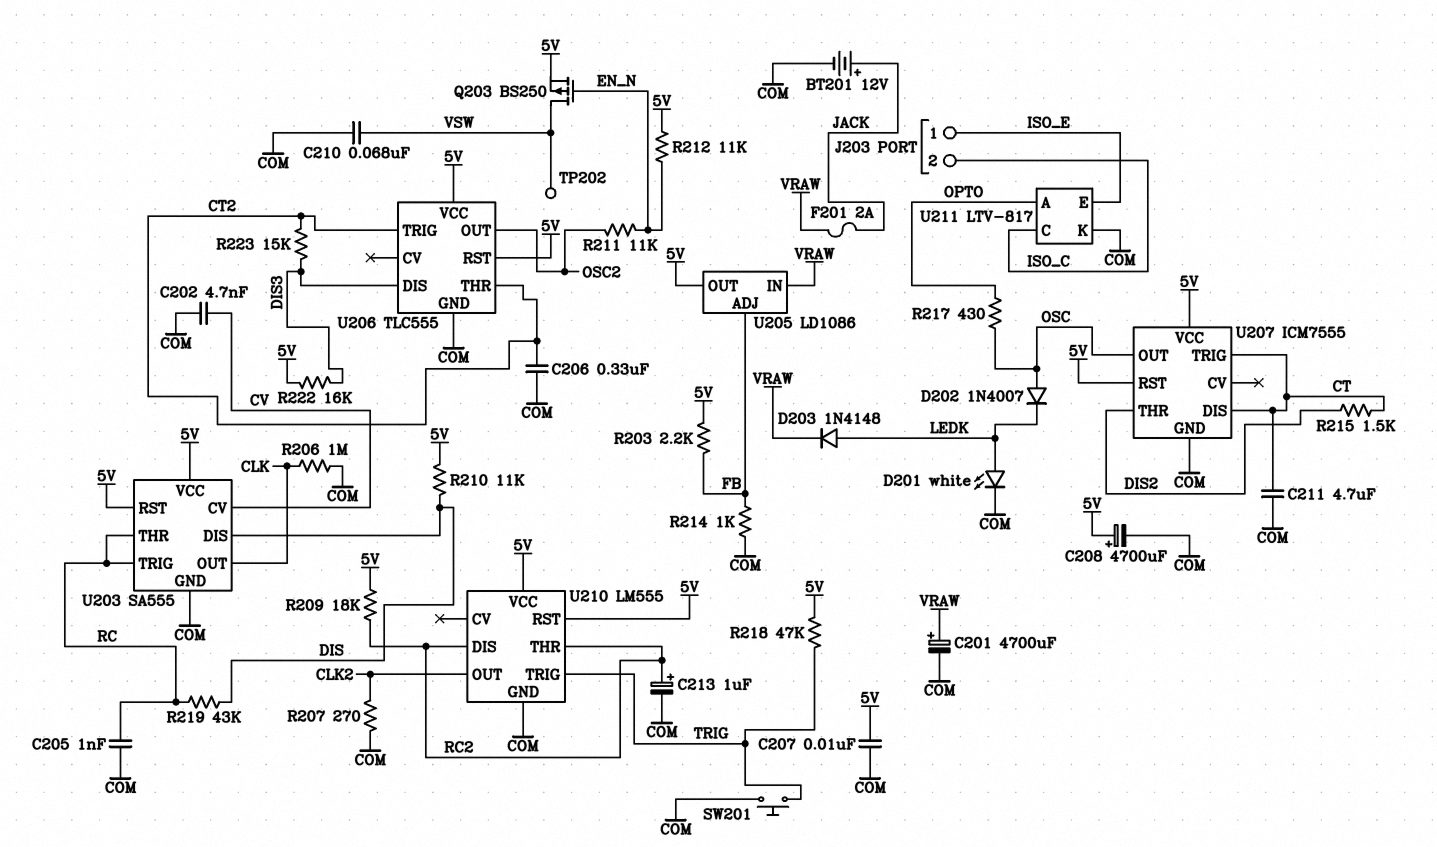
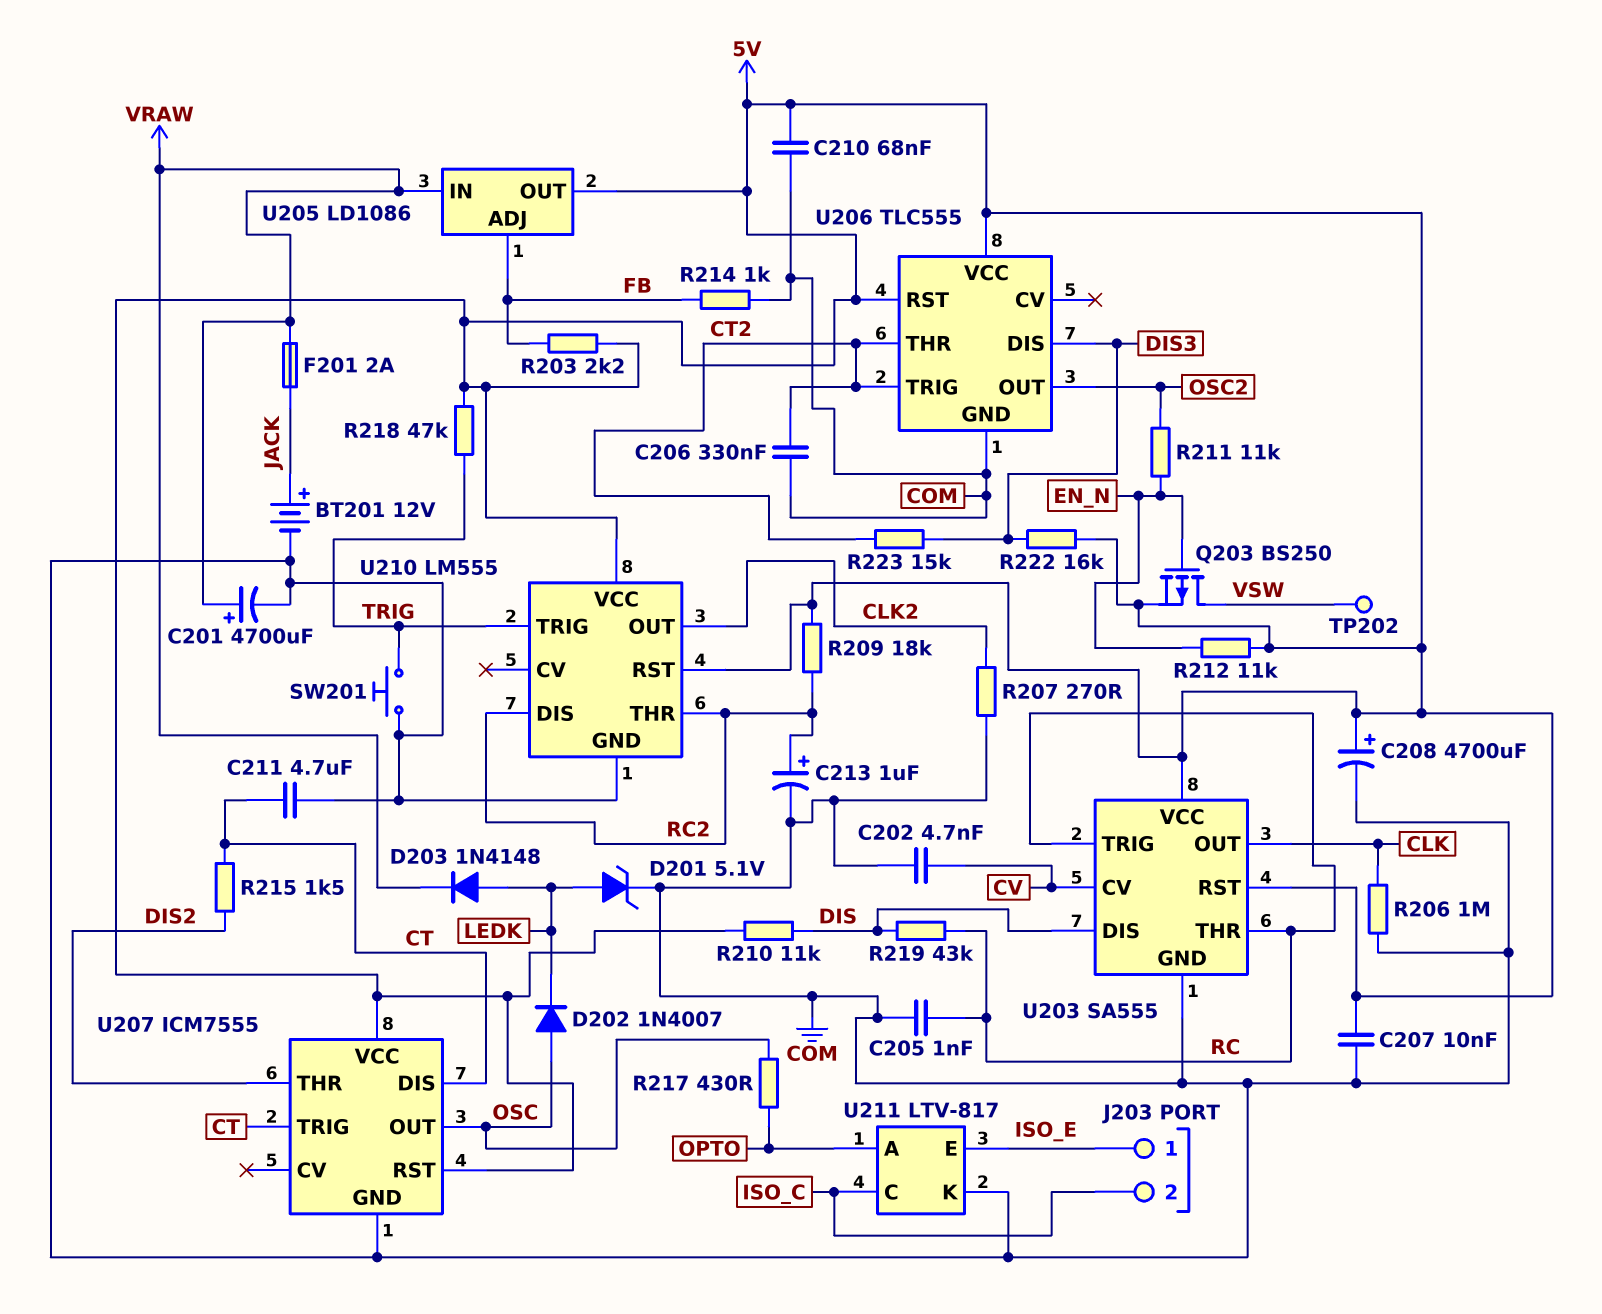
C210: 68nF (COM, VSW) -> 68nF (5V, COM)
D201: LED white (A LEDK, K COM) -> zener 5.1V (A LEDK, K COM)

